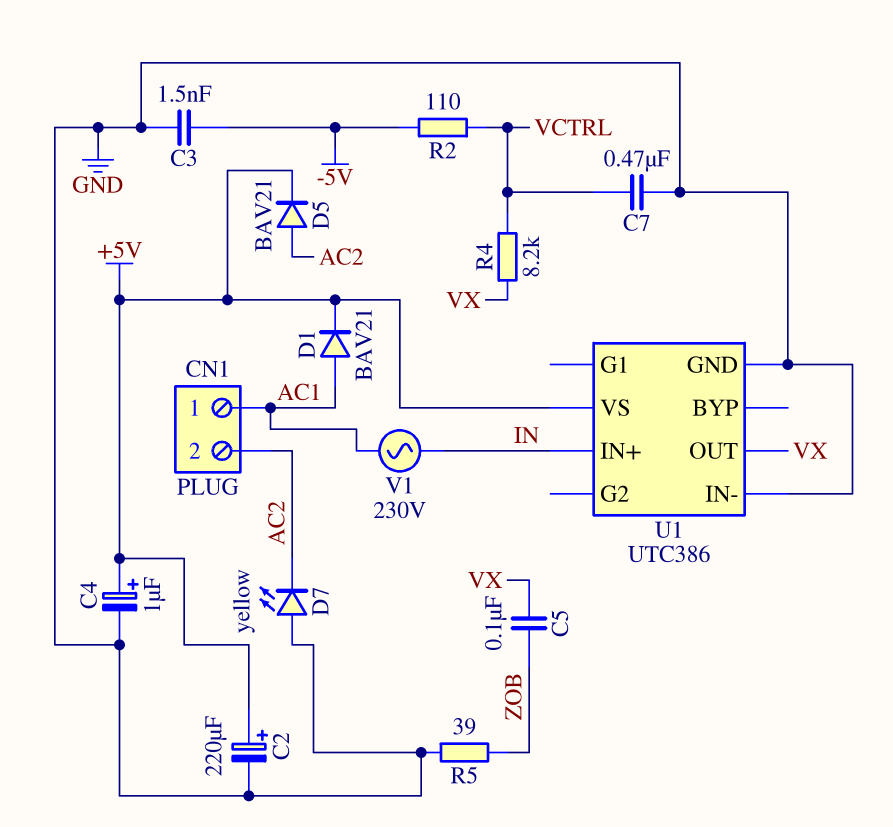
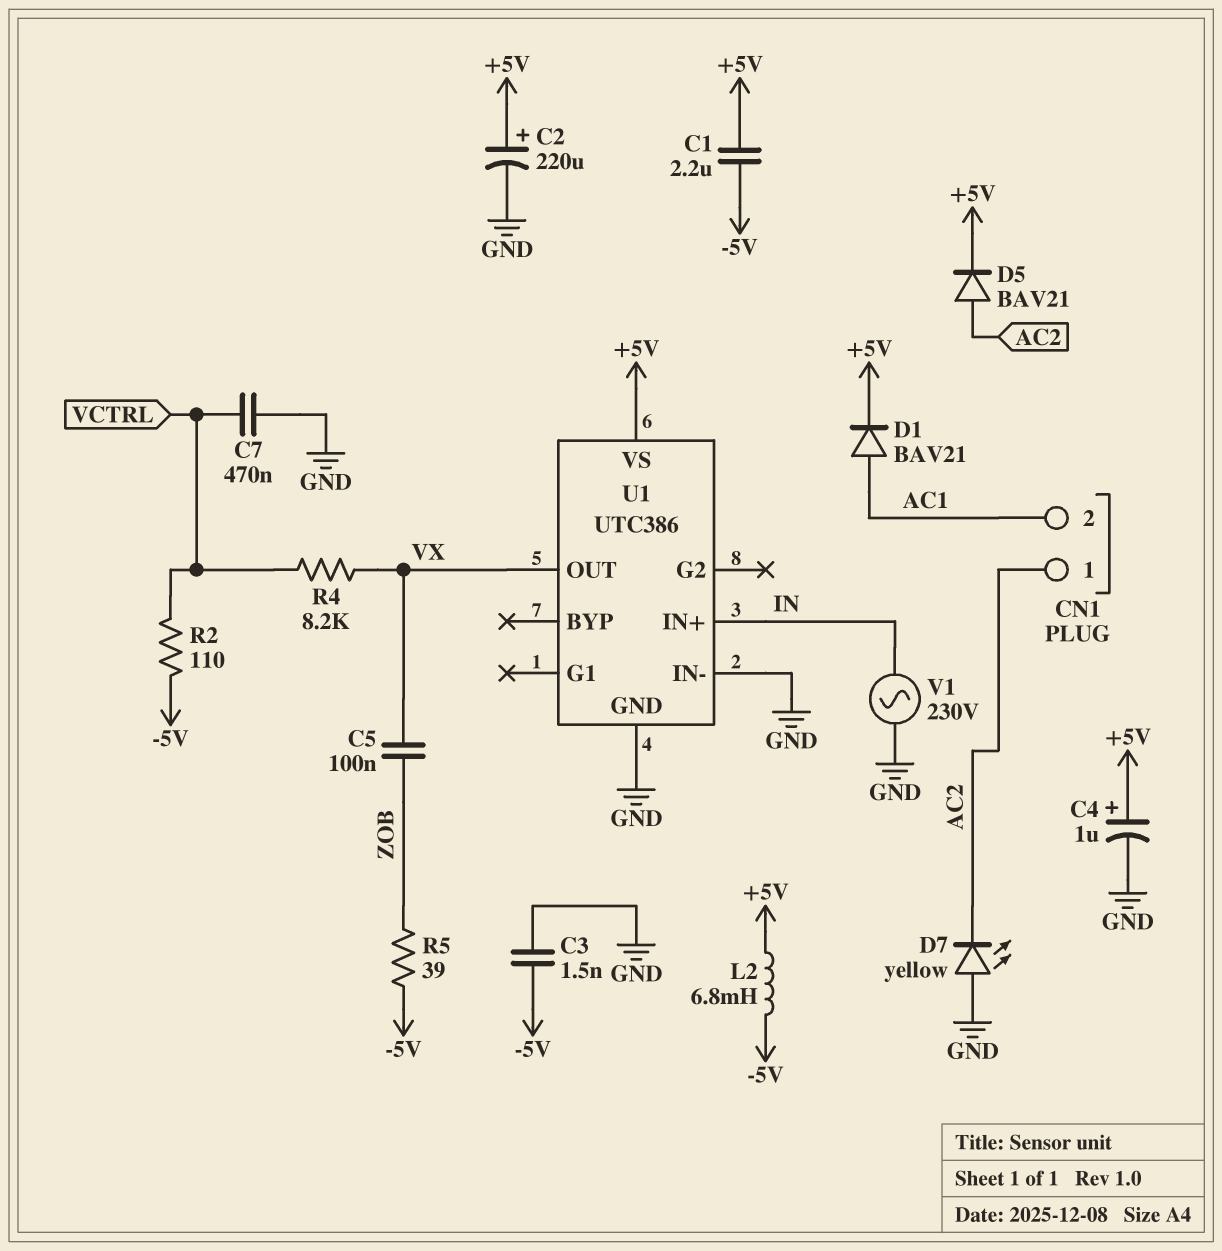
C1: none -> 2.2uF (+5V, -5V)
CN1 pin 1: AC1 -> AC2
CN1 pin 2: AC2 -> AC1
L2: none -> 6.8mH (+5V, -5V)
R5: 39 (GND, ZOB) -> 39 (-5V, ZOB)
V1: AC 230V (AC1, IN) -> AC 230V (GND, IN)

